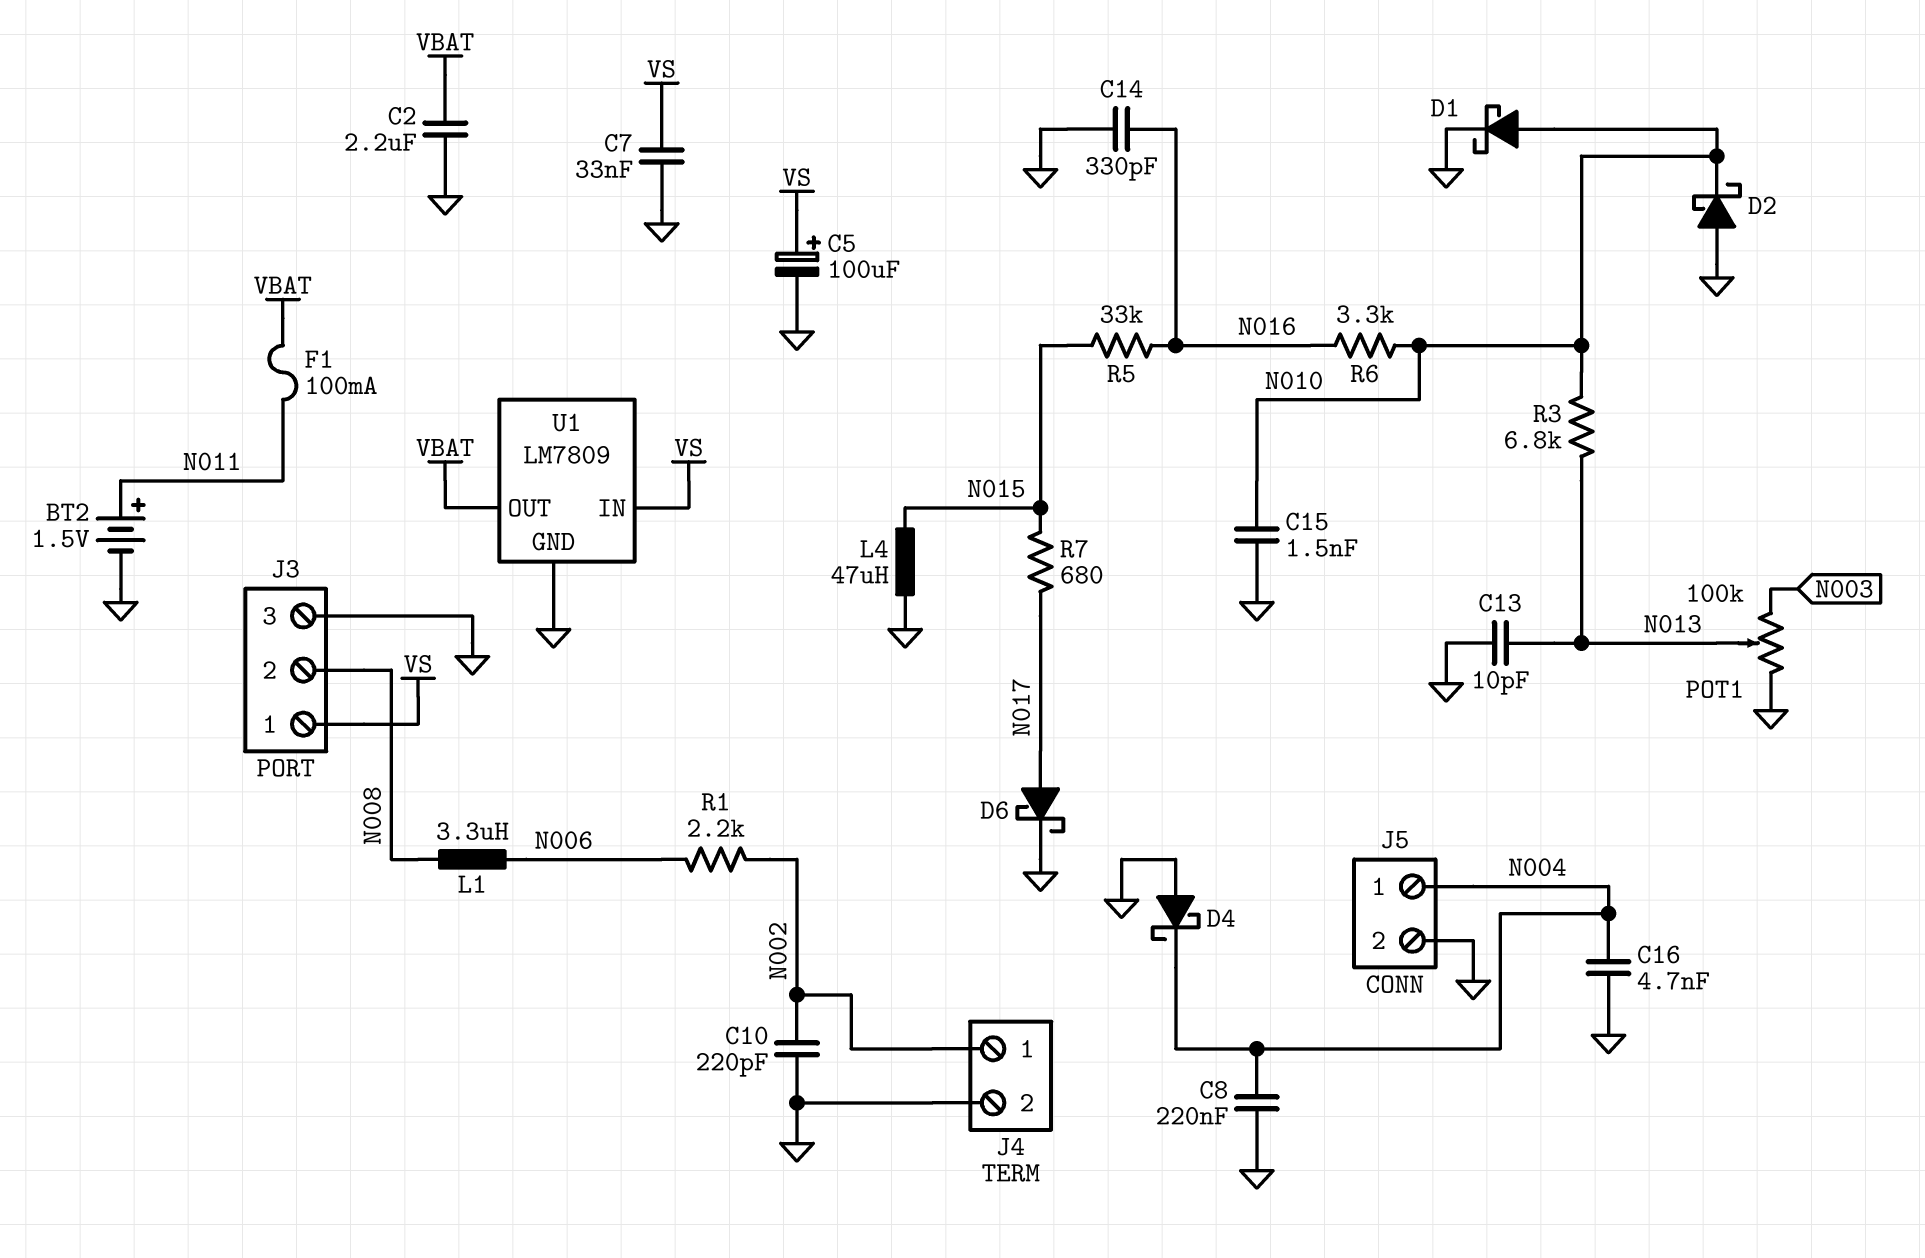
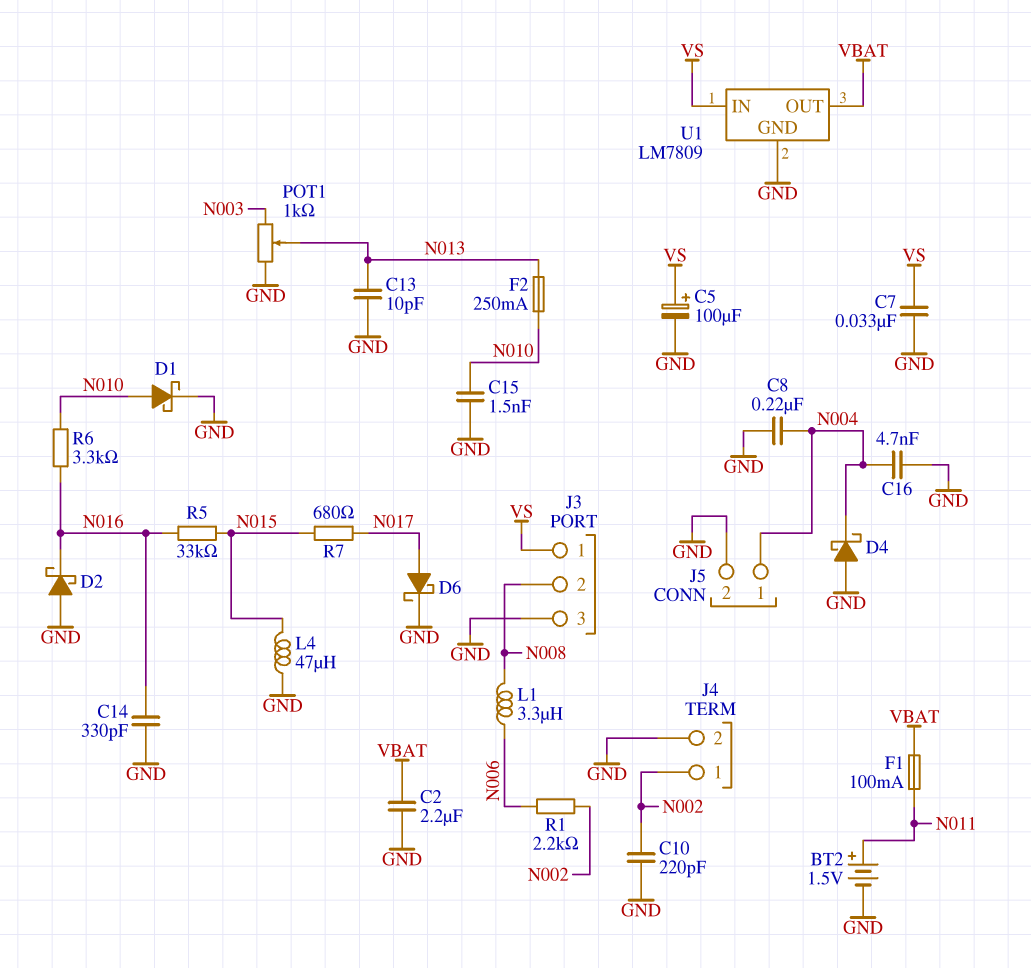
D2: schottky (A GND, K N010) -> schottky (A GND, K N016)
F2: none -> 250mA (N010, N013)
POT1: 100k (GND, N003, wiper N013) -> 1k (GND, N003, wiper N013)
R3: 6.8k (N010, N013) -> none

